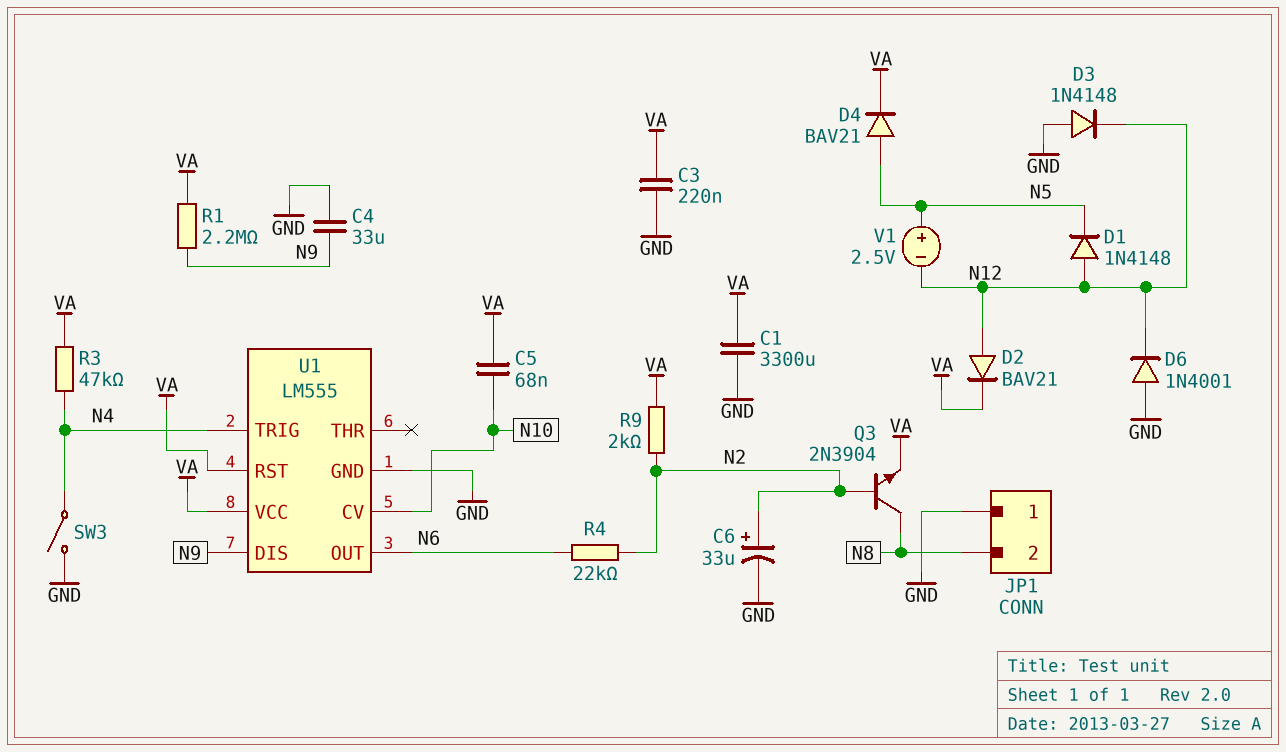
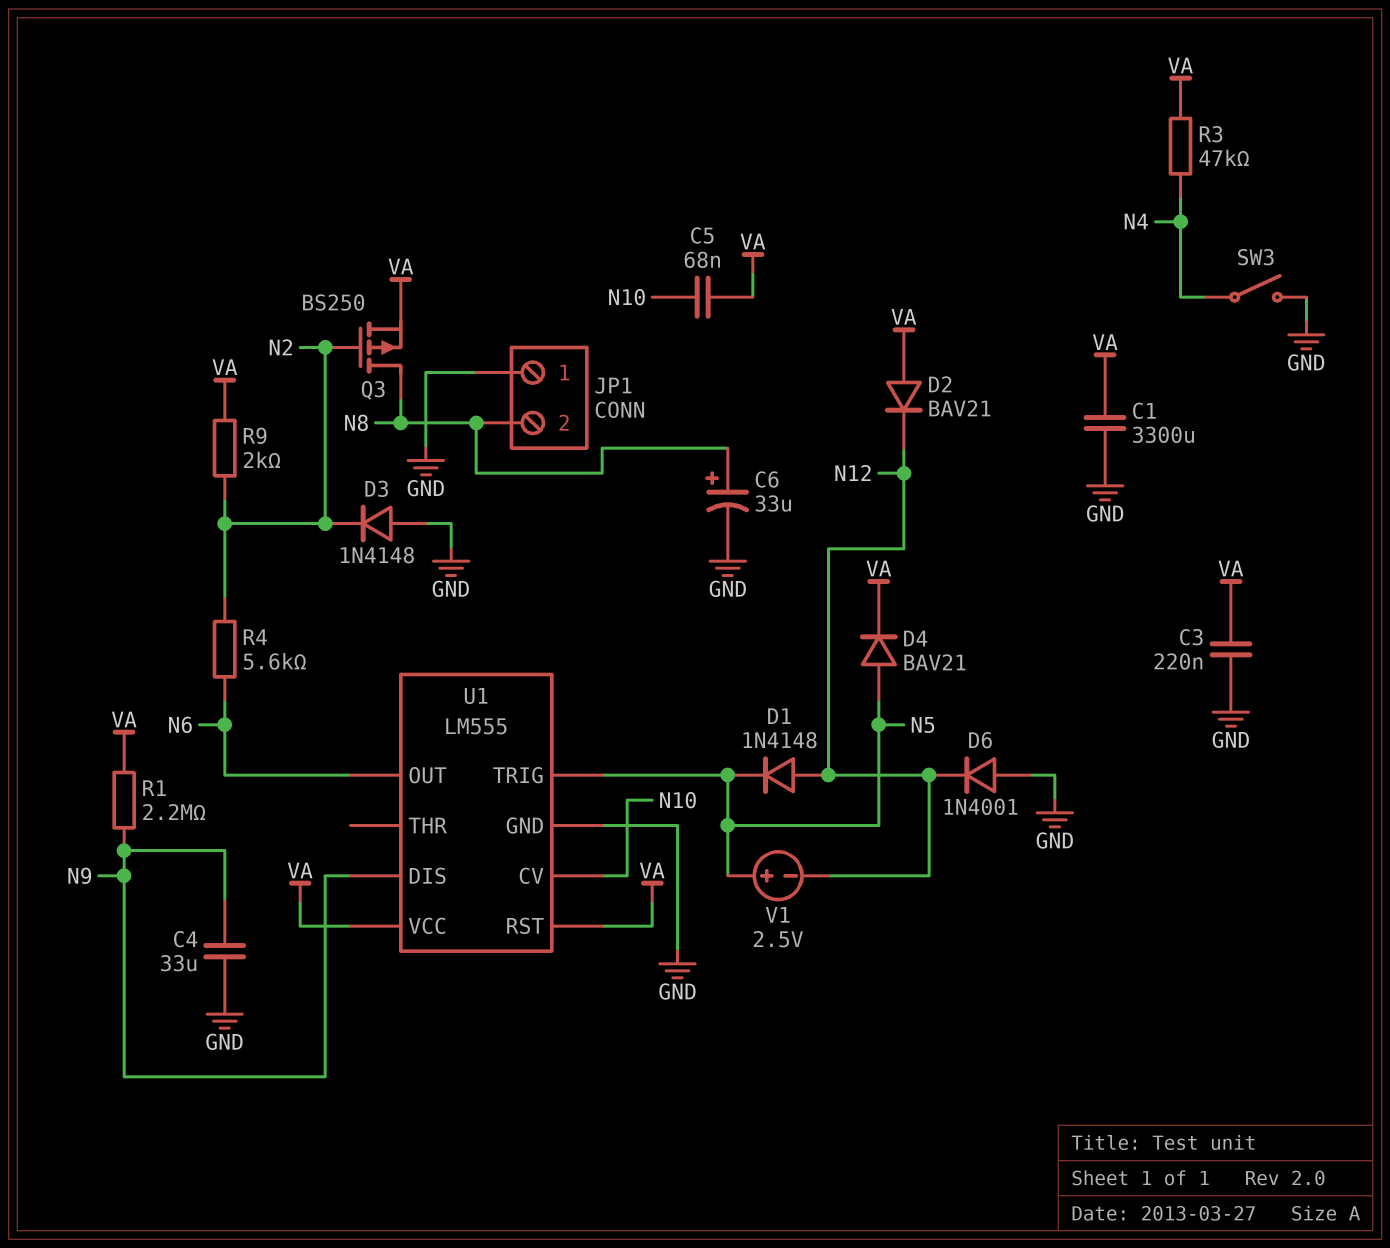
C6: 33uF (plus N2, minus GND) -> 33uF (plus N8, minus GND)
D2: diode BAV21 (A N12, K VA) -> diode BAV21 (A VA, K N12)
D3: diode 1N4148 (A GND, K N12) -> diode 1N4148 (A GND, K N2)
Q3: NPN 2N3904 (B N2, C N8, E VA) -> PMOS BS250 (G N2, D N8, S VA)
R4: 22k (N2, N6) -> 5.6k (N2, N6)
U1 pin TRIG: N4 -> N5

